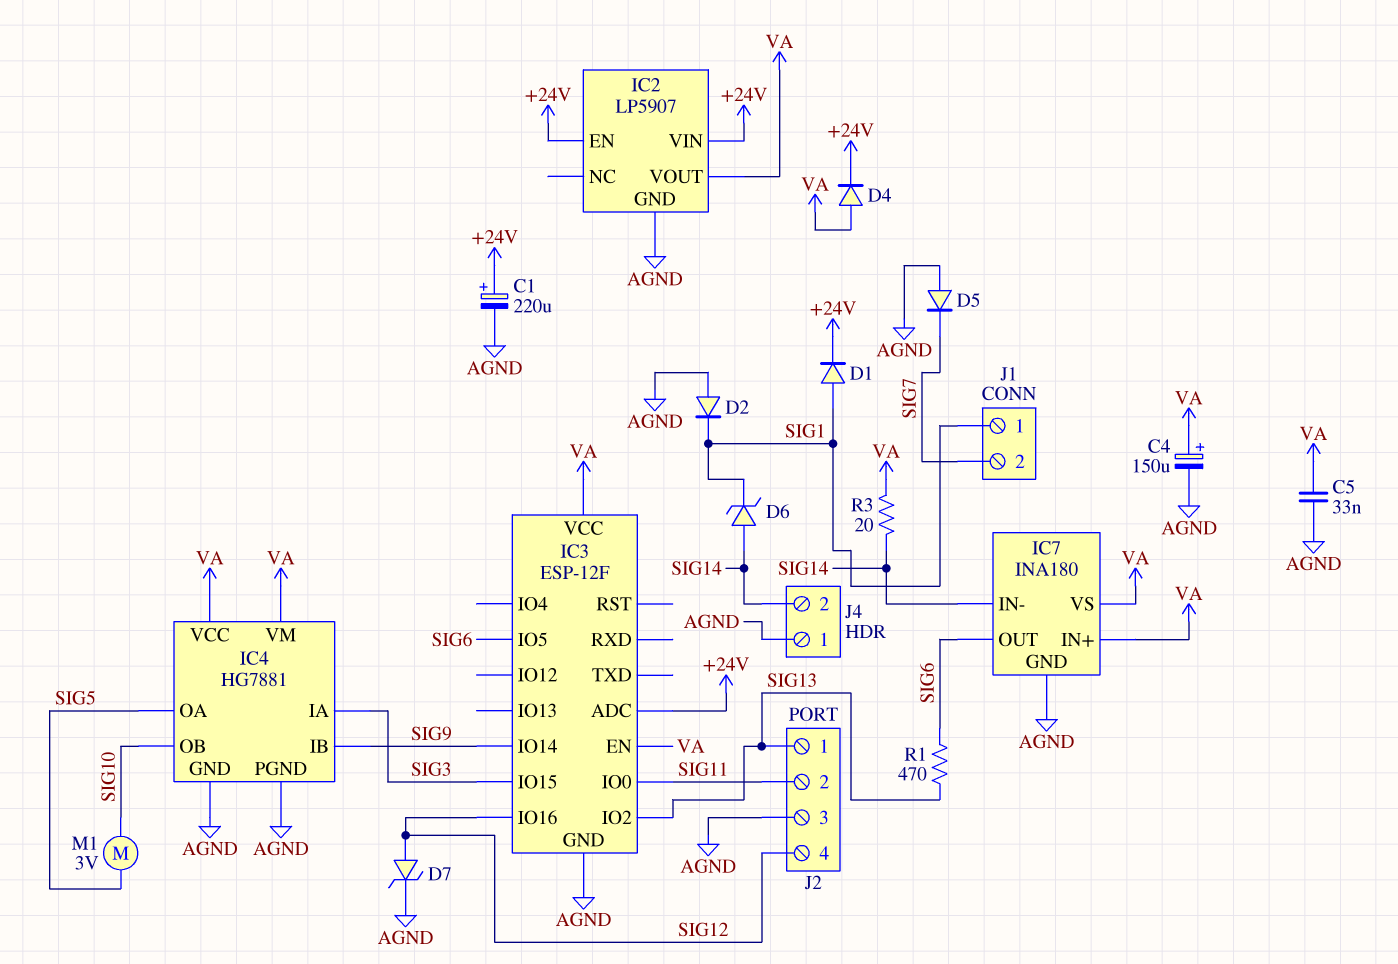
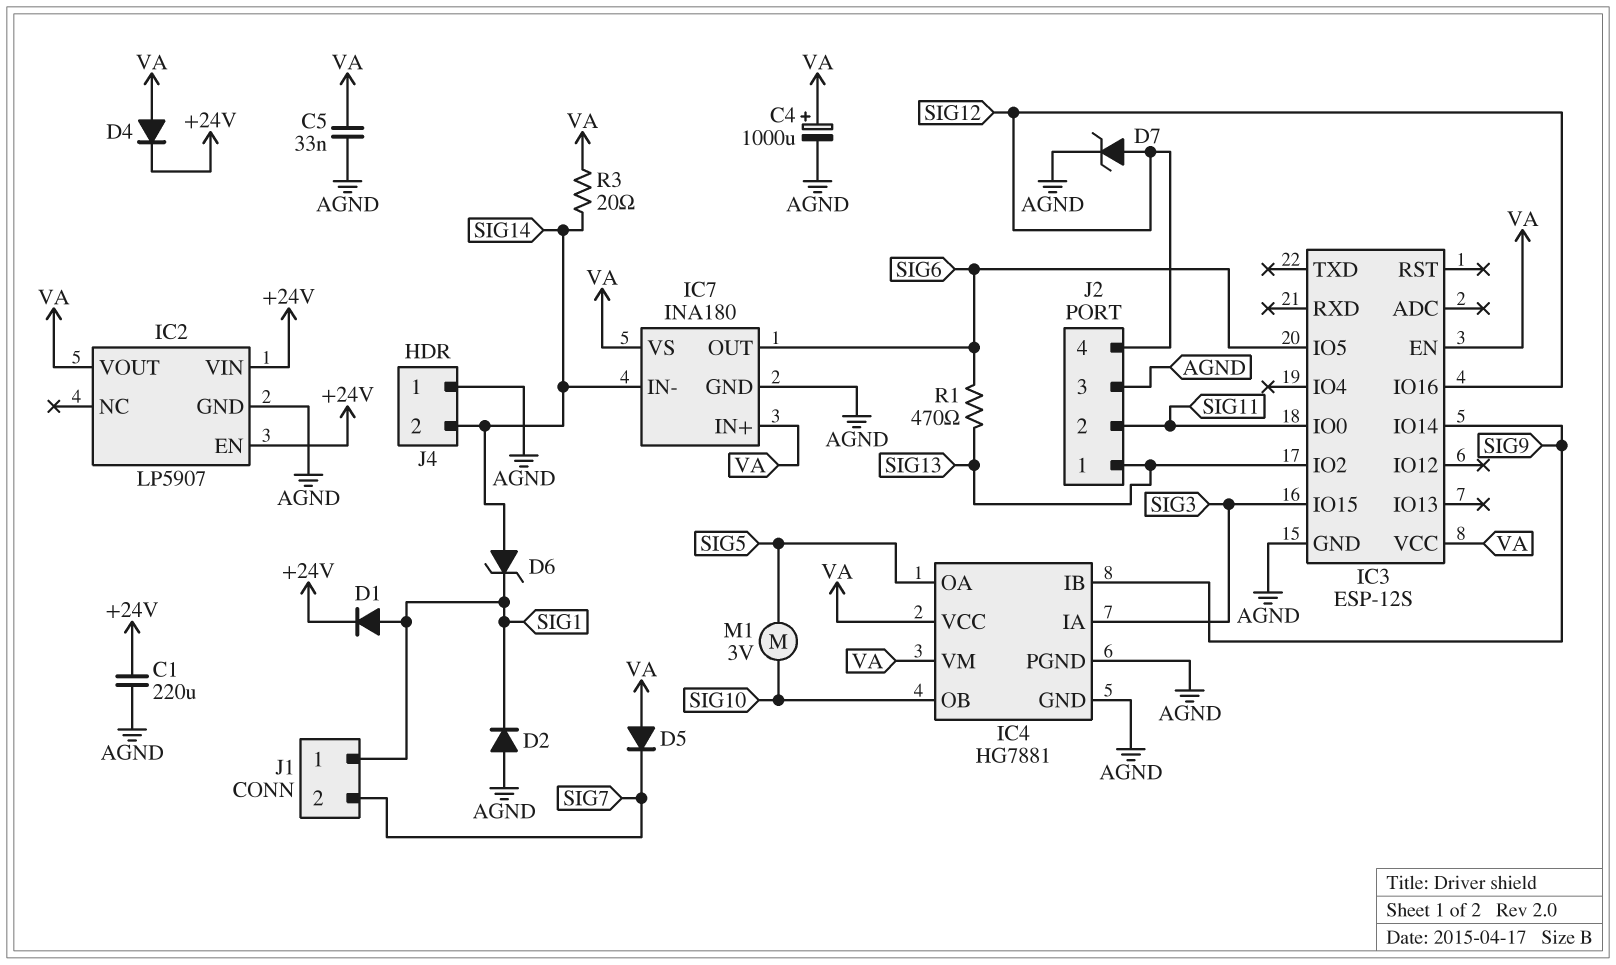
C1: 220uF (plus +24V, minus AGND) -> 220uF (+24V, AGND)
C4: 150uF (plus VA, minus AGND) -> 1000uF (plus VA, minus AGND)
D5: diode (A AGND, K SIG7) -> diode (A VA, K SIG7)
IC3: ESP-12F -> ESP-12S
IC3 pin ADC: +24V -> none

